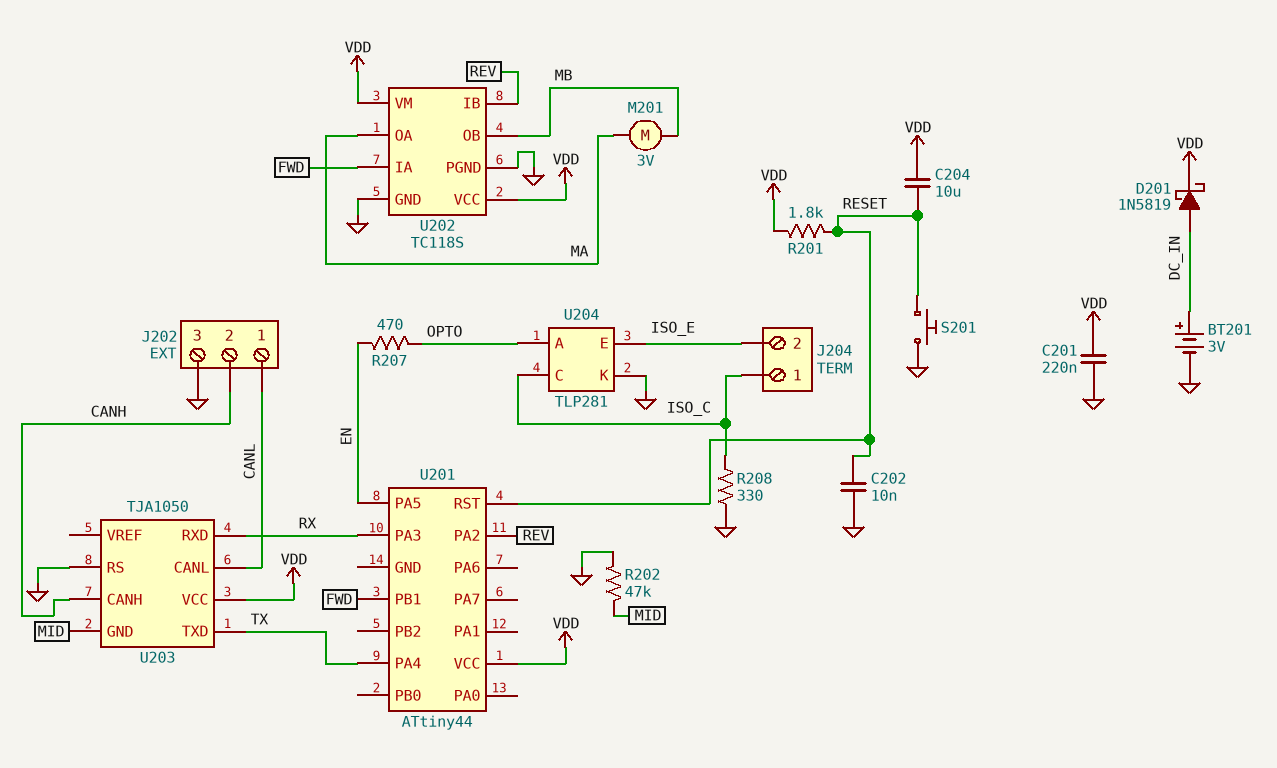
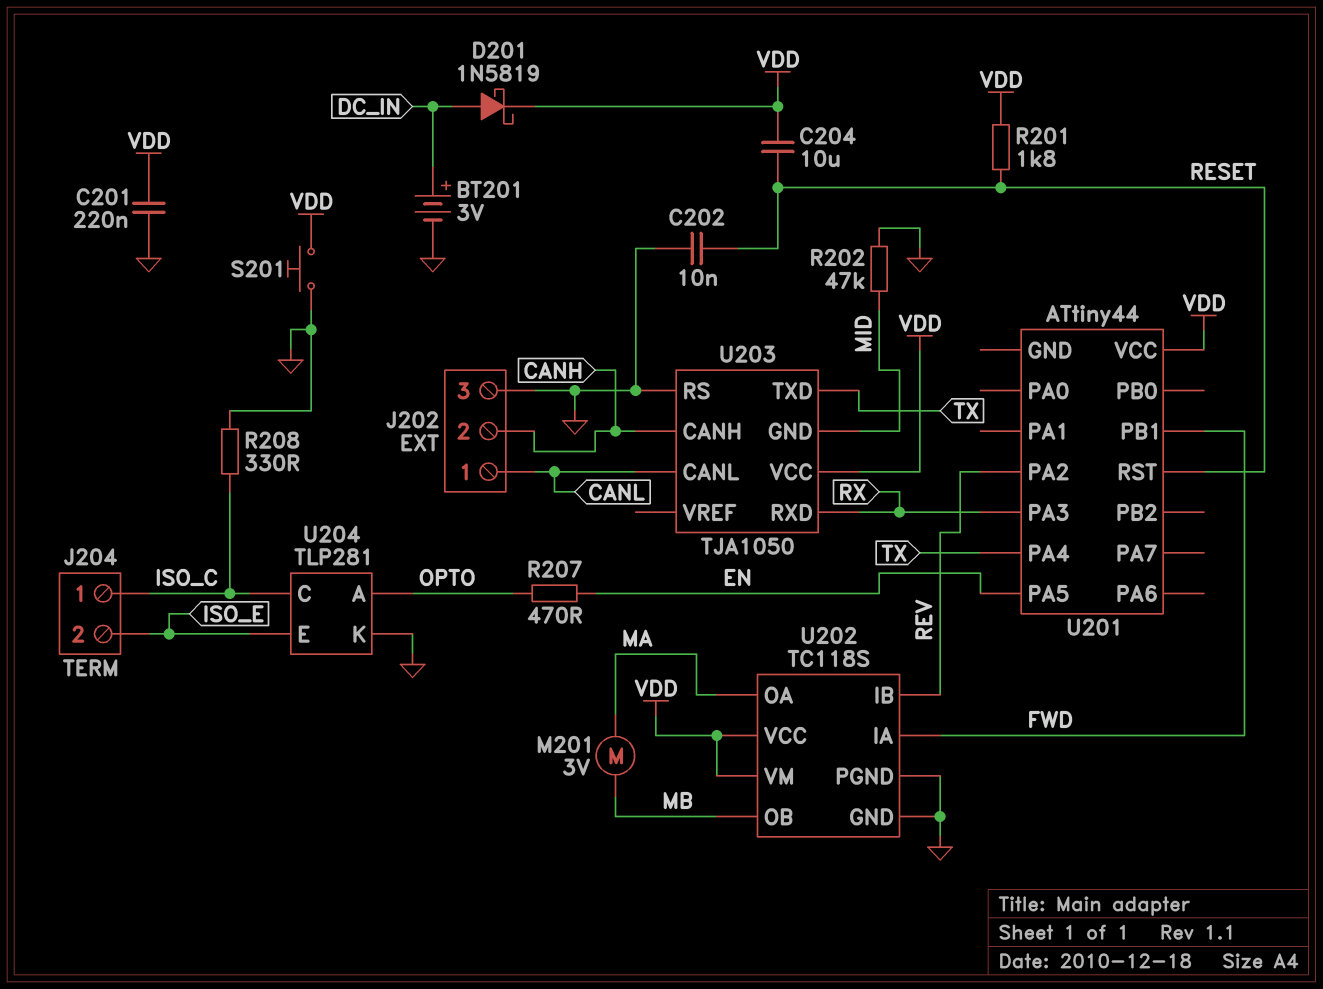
S201: button (GND, RESET) -> button (GND, VDD)

